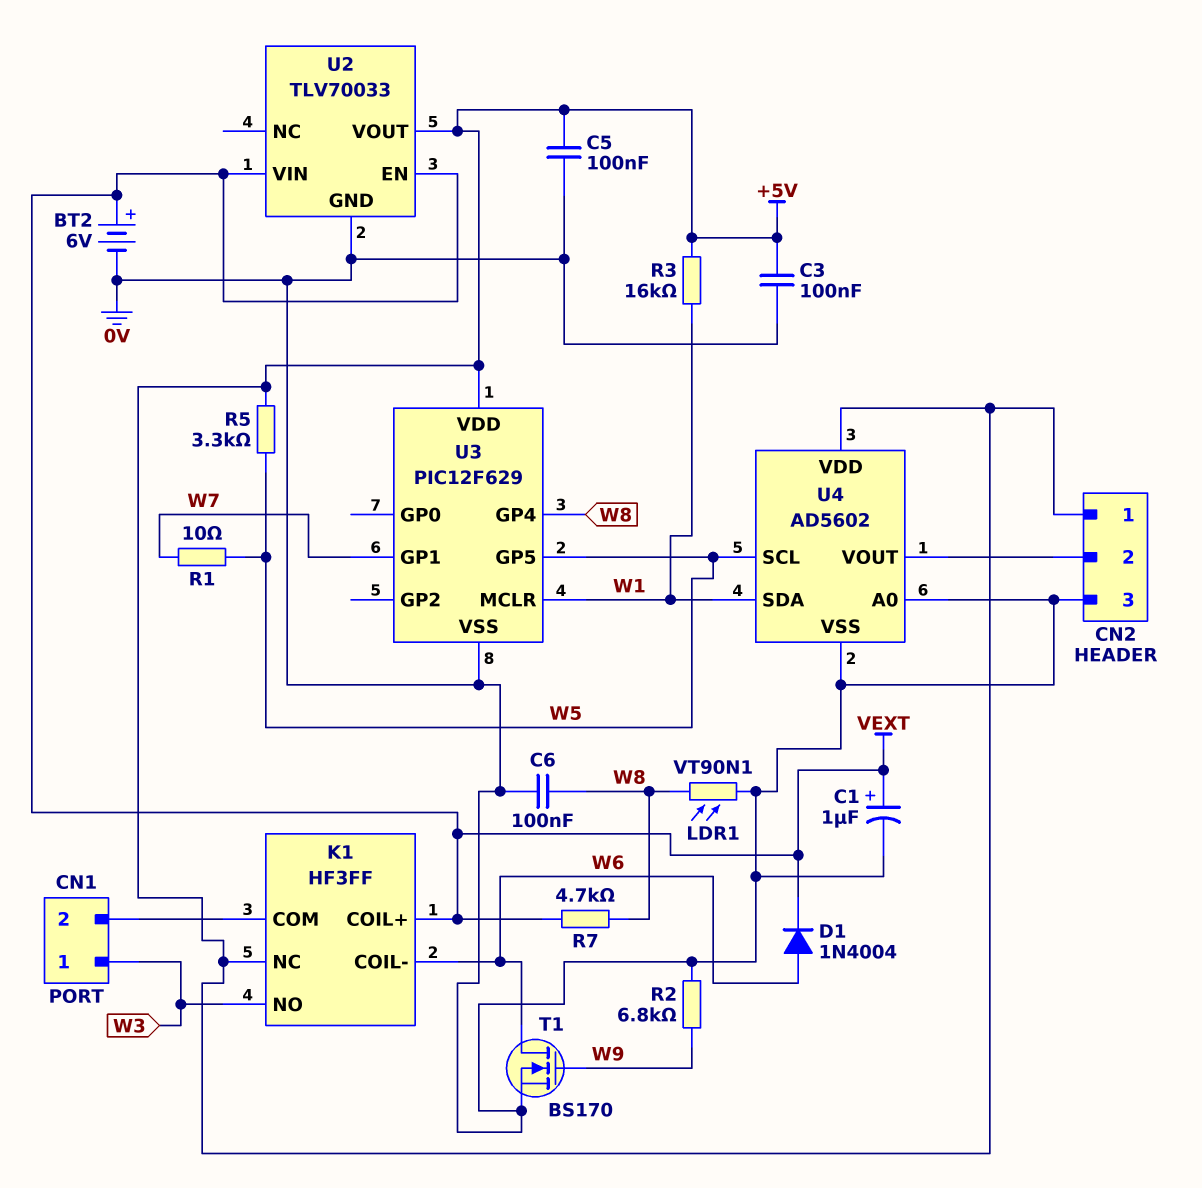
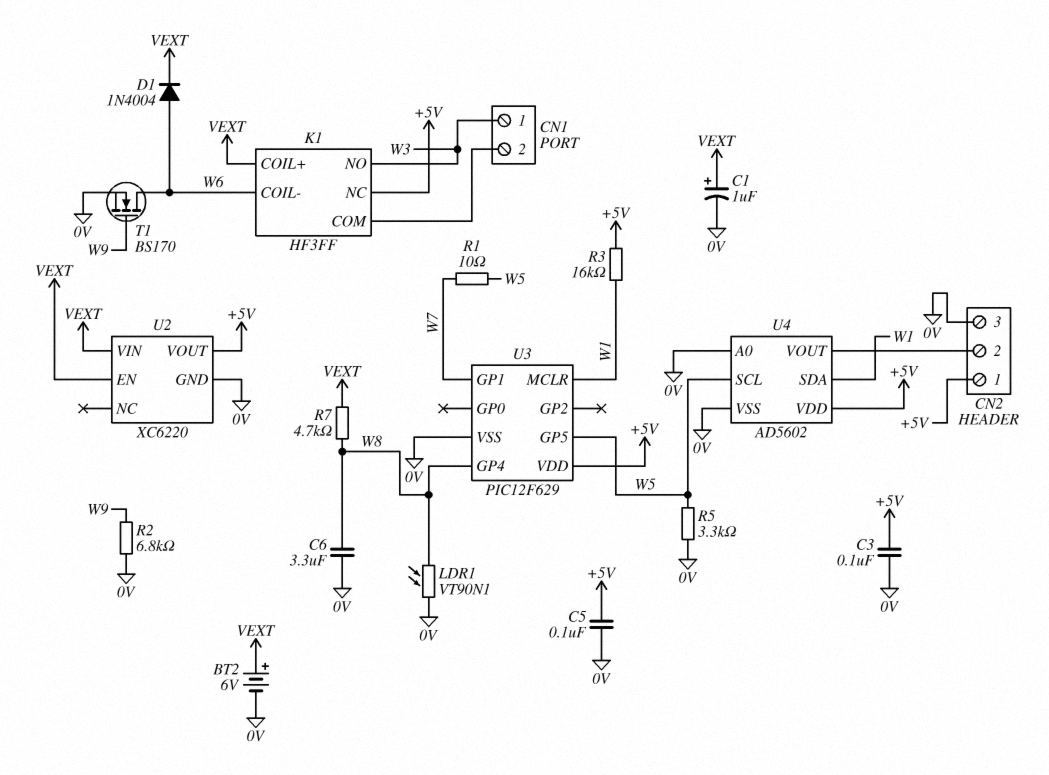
C6: 100nF (0V, W8) -> 3.3uF (0V, W8)
R5: 3.3k (+5V, W5) -> 3.3k (0V, W5)
U2: TLV70033 -> XC6220

